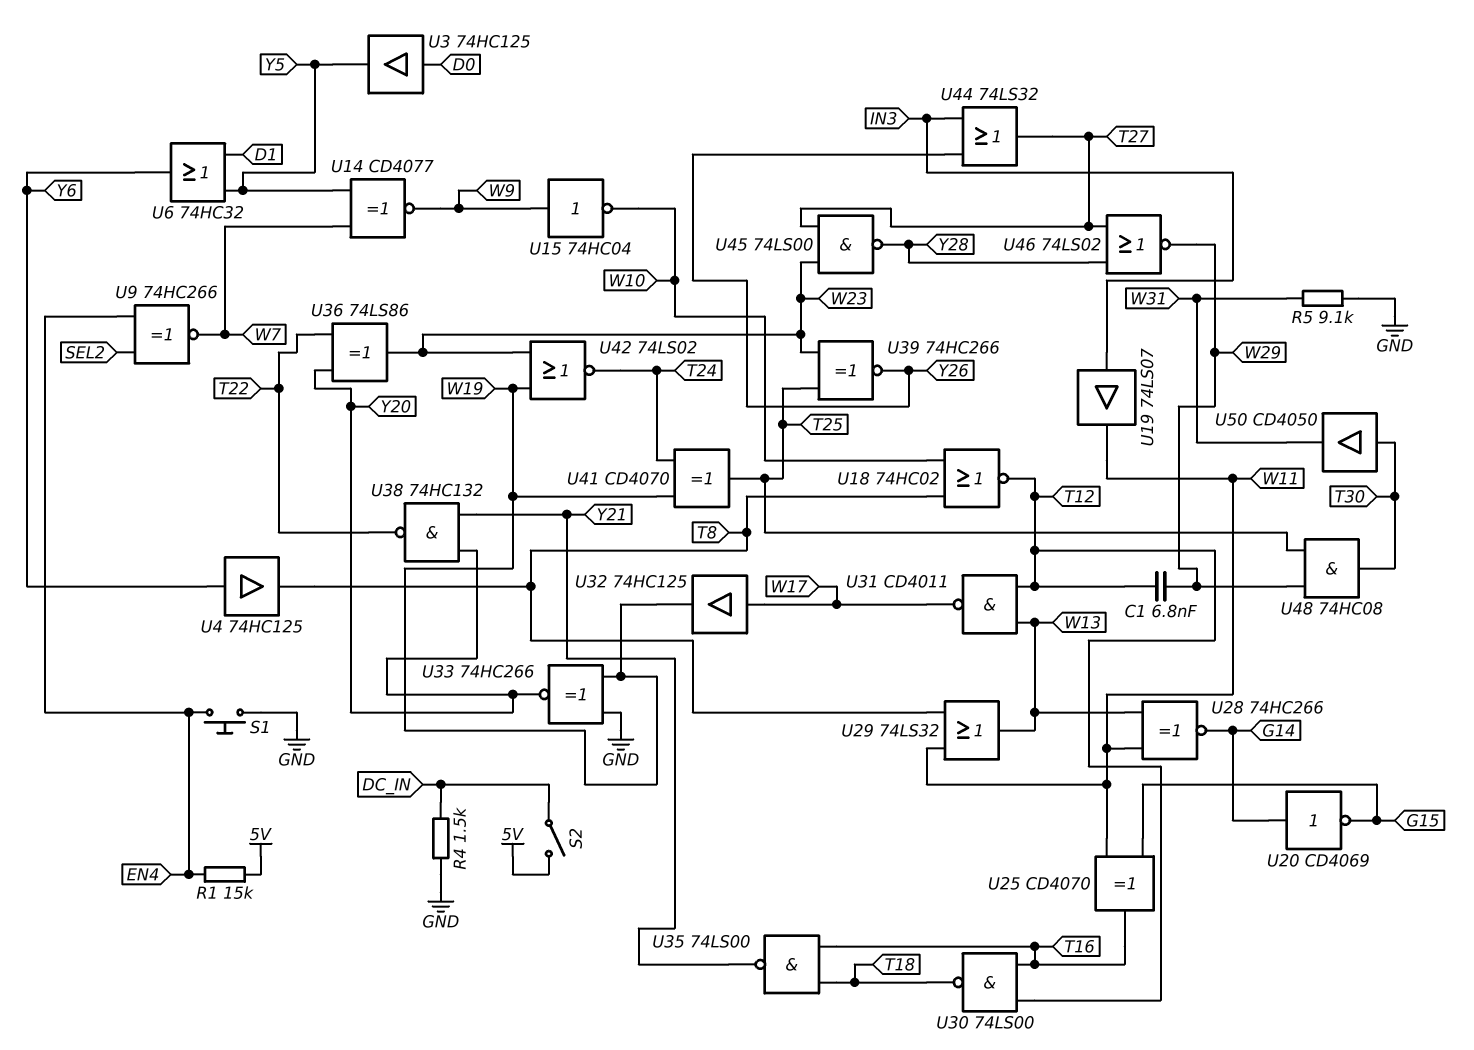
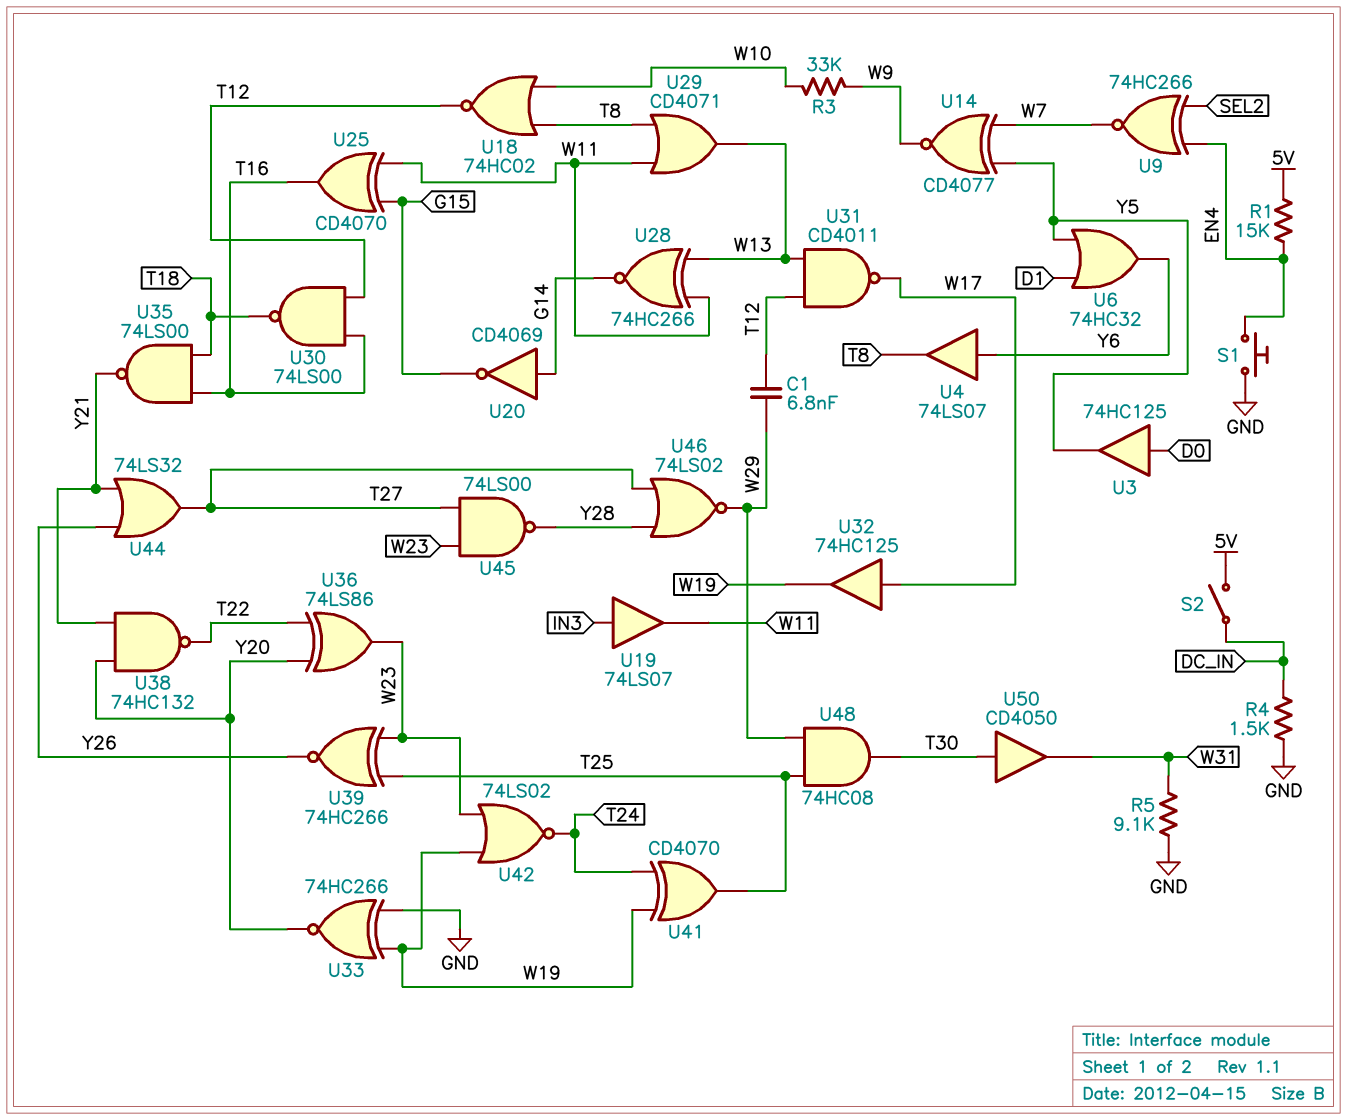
R3: none -> 33k (W9, W10)
U4: buffer 74HC125 (in Y6, out T8) -> buffer 74LS07 (in Y6, out T8)
U15: NOT 74HC04 (in W9, out W10) -> none
U29: OR 74LS32 (in T8, in W11, out W13) -> OR CD4071 (in T8, in W11, out W13)
U44: OR 74LS32 (in IN3, in Y26, out T27) -> OR 74LS32 (in Y21, in Y26, out T27)

